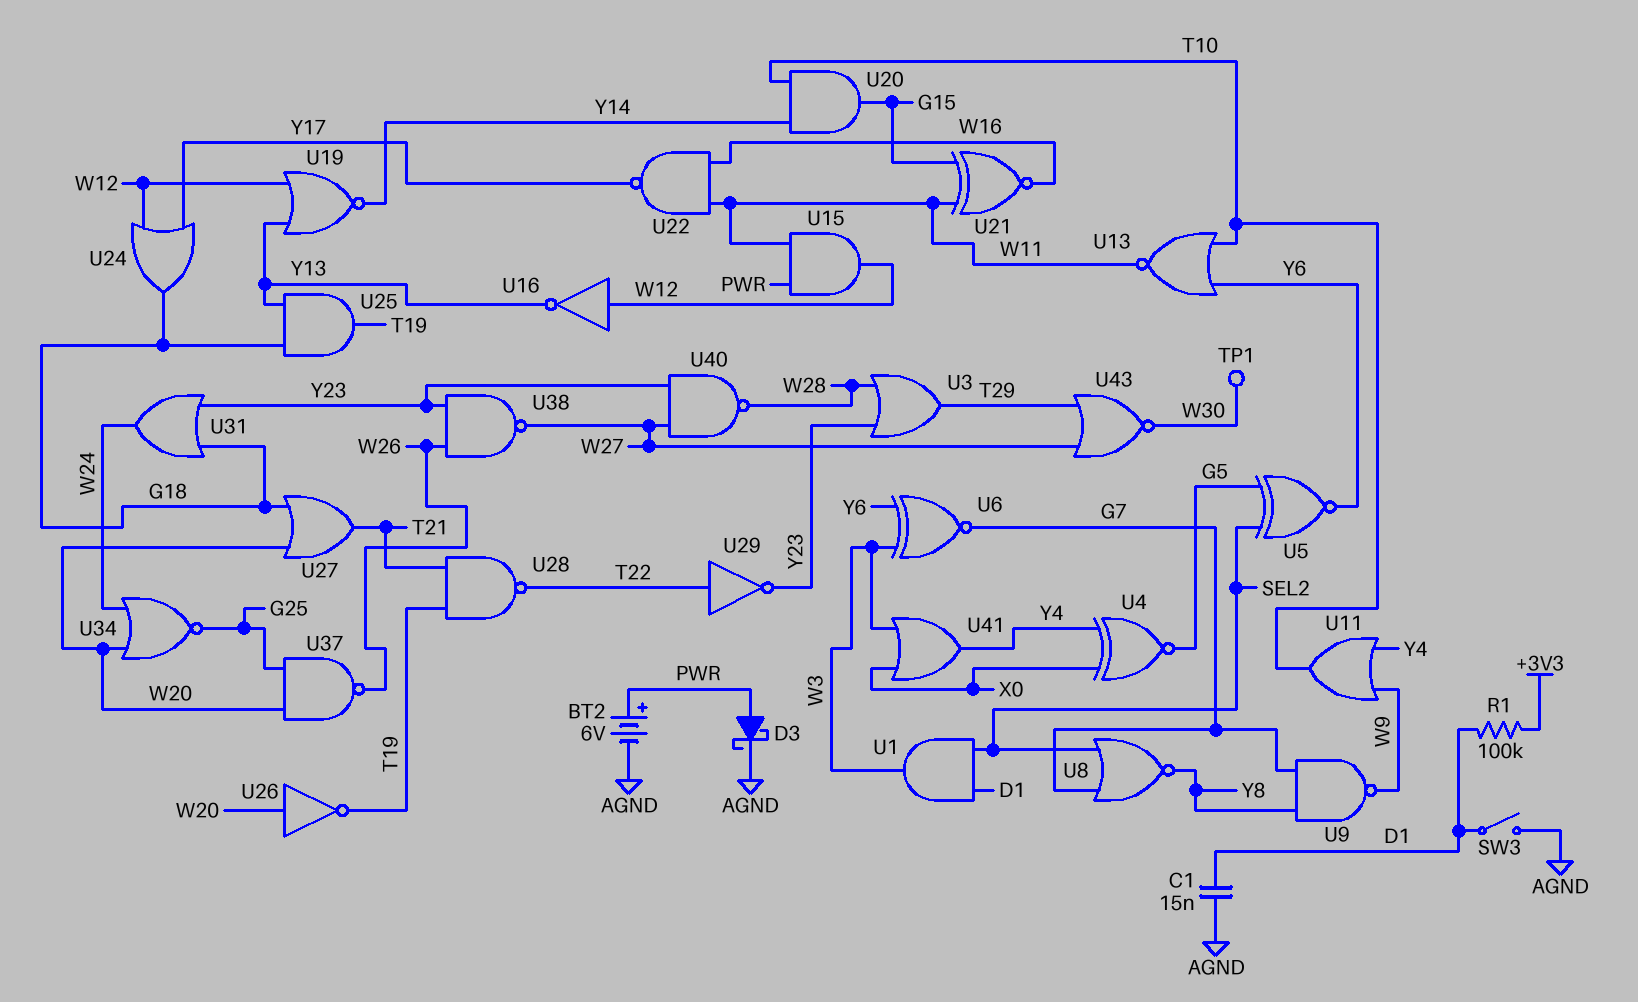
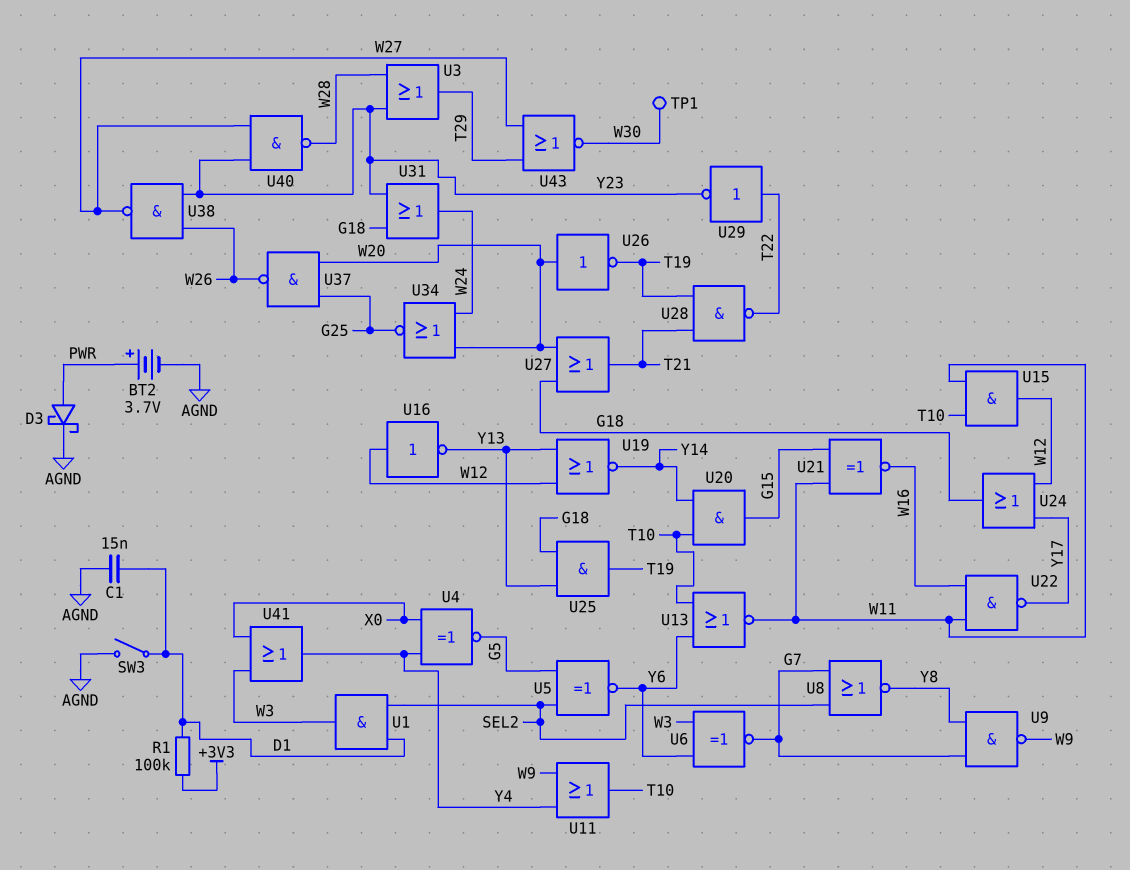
BT2: 6V (plus PWR, minus AGND) -> 3.7V (plus PWR, minus AGND)
U15: AND (in PWR, in W11, out W12) -> AND (in T10, in W11, out W12)

